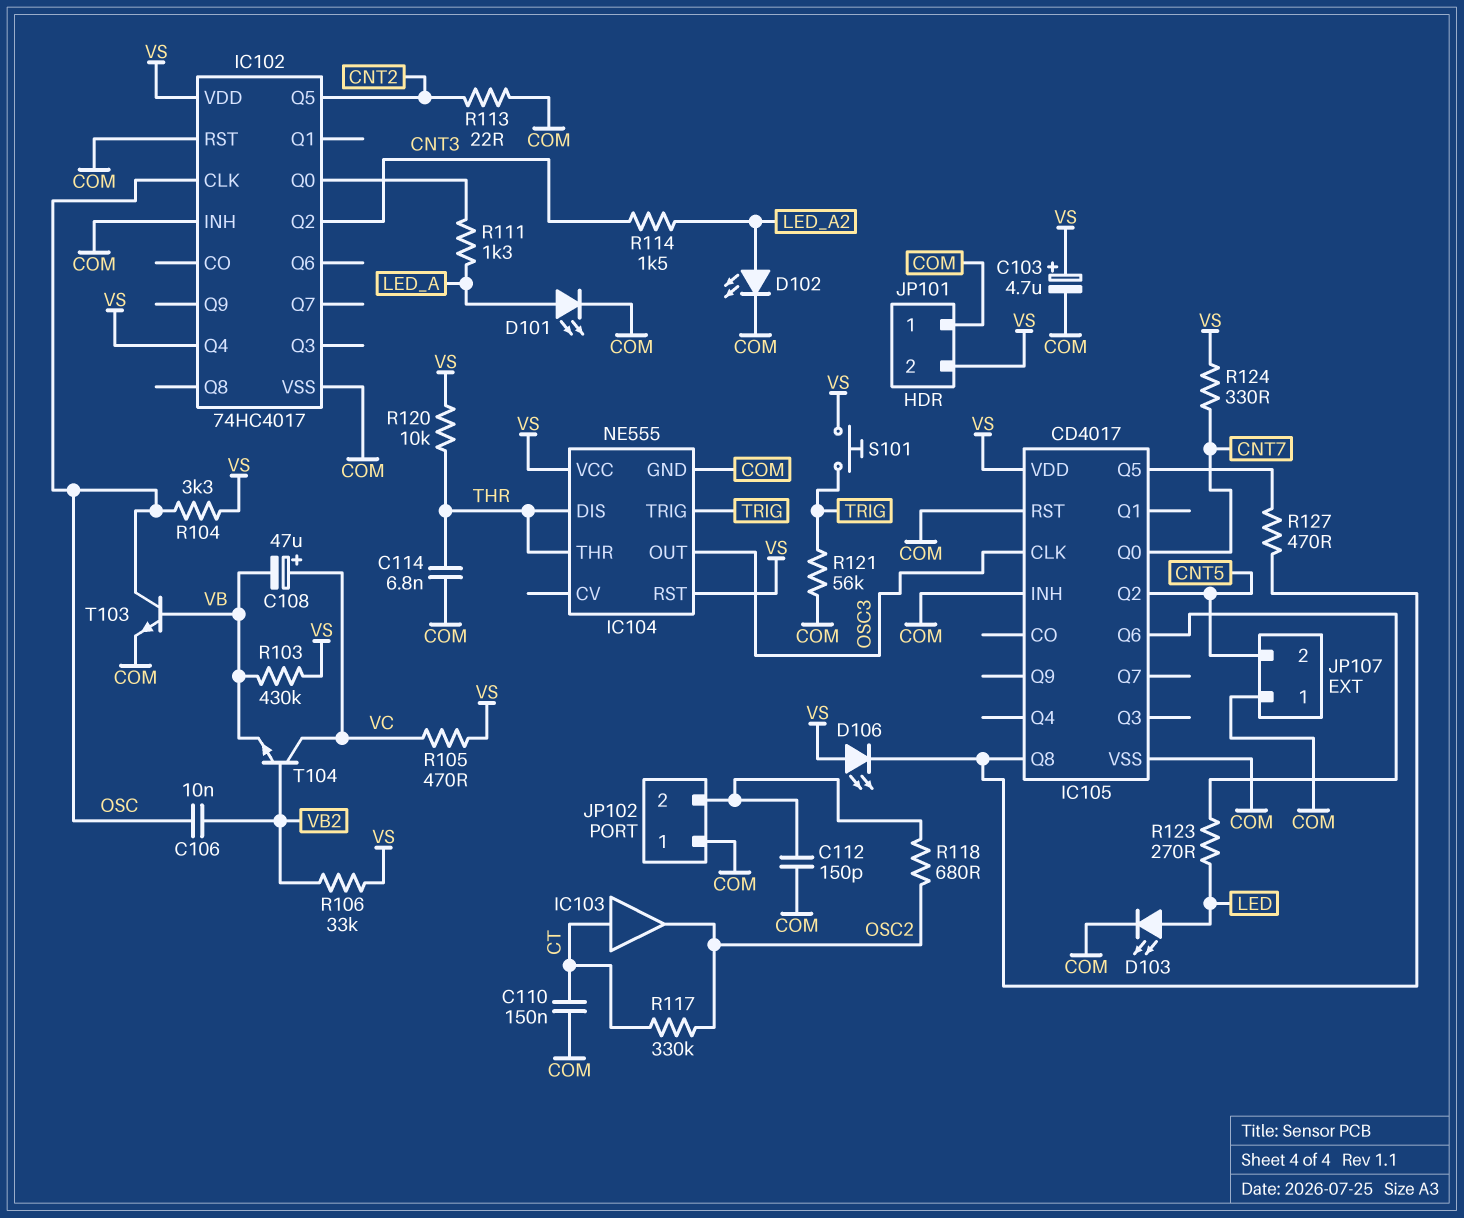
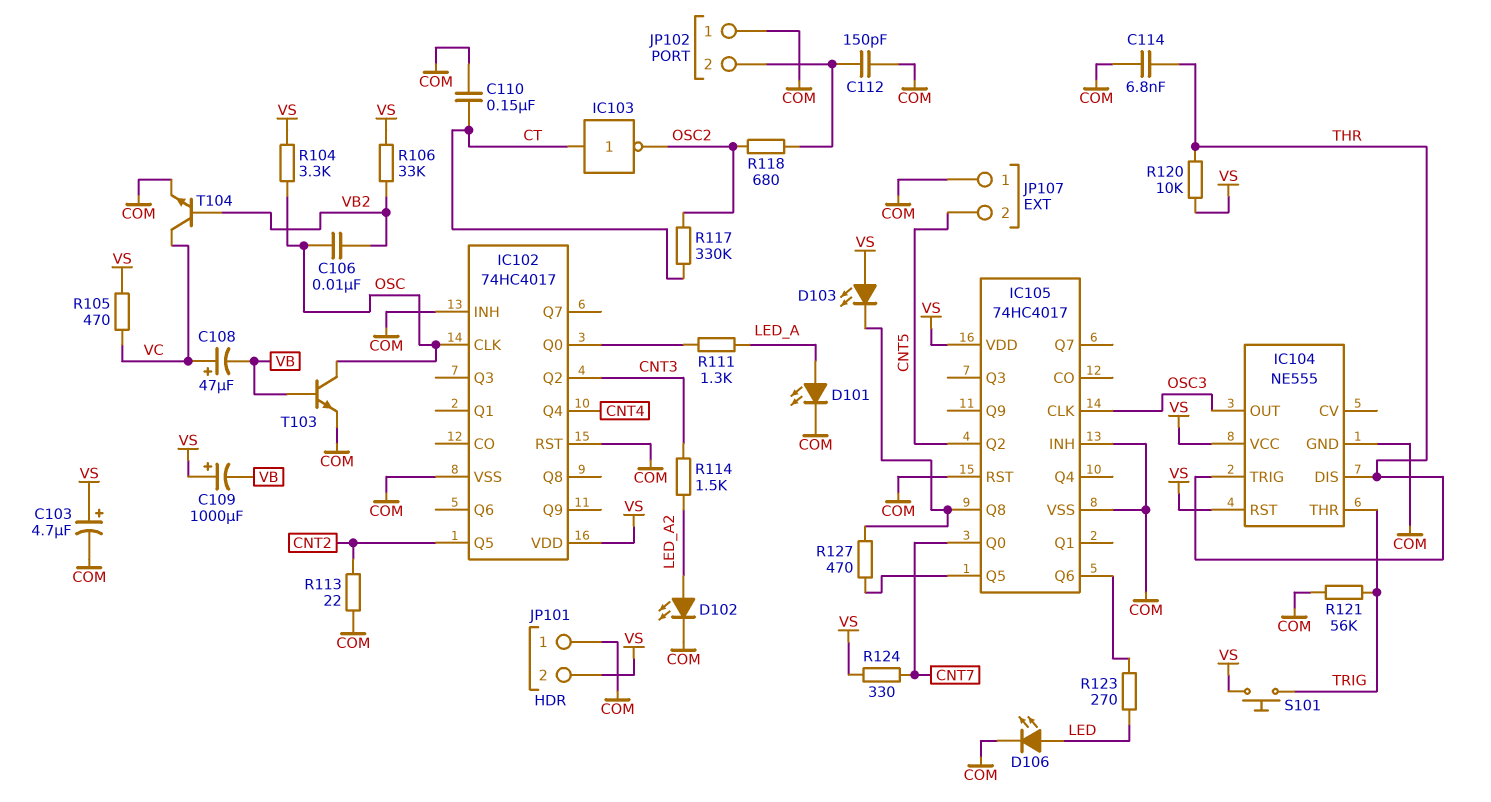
C109: none -> 1000uF (plus VS, minus VB)
D103: LED (A LED, K COM) -> LED (A VS, K IC105/Q8)
D106: LED (A VS, K IC105/Q8) -> LED (A LED, K COM)
IC102 pin Q4: VS -> CNT4
IC103: buffer (in CT, out OSC2) -> NOT (in CT, out OSC2)
IC104 pin THR: THR -> TRIG
IC104 pin TRIG: TRIG -> THR
IC105: CD4017 -> 74HC4017
R103: 430k (VB, VS) -> none
T104: NPN (B VB2, C VC, E VB) -> NPN (B VB2, C VC, E COM)

